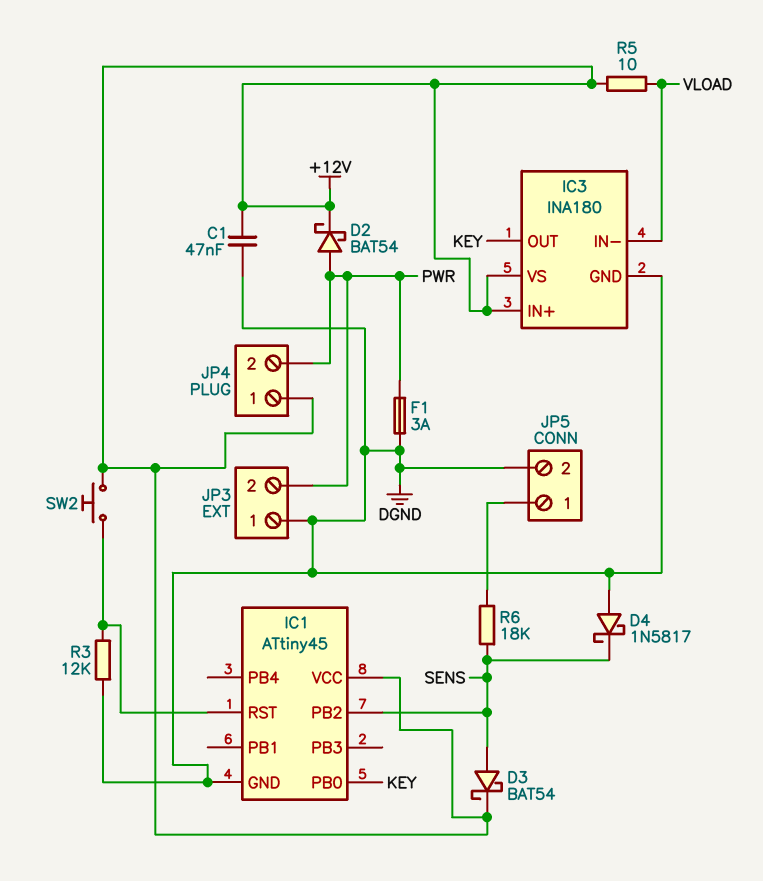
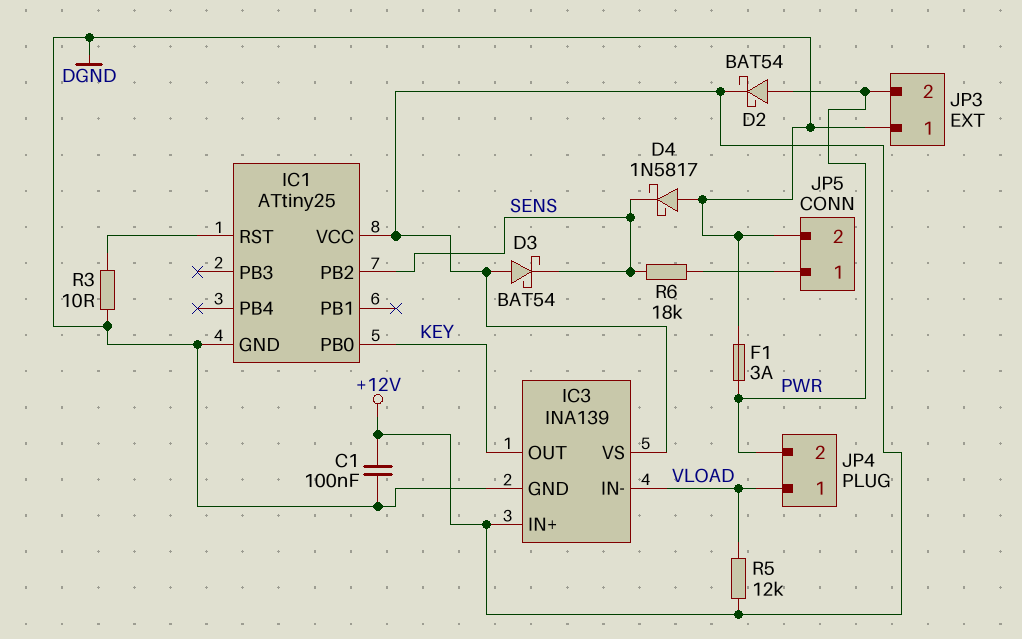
C1: 47nF (+12V, DGND) -> 100nF (+12V, DGND)
D3: schottky BAT54 (A SENS, K +12V) -> schottky BAT54 (A +12V, K SENS)
IC1: ATtiny45 -> ATtiny25
IC3: INA180 -> INA139
JP4 pin 1: +12V -> VLOAD
R3: 12k (DGND, IC1/RST) -> 10 (DGND, IC1/RST)
R5: 10 (+12V, VLOAD) -> 12k (+12V, VLOAD)
SW2: button (+12V, IC1/RST) -> none

